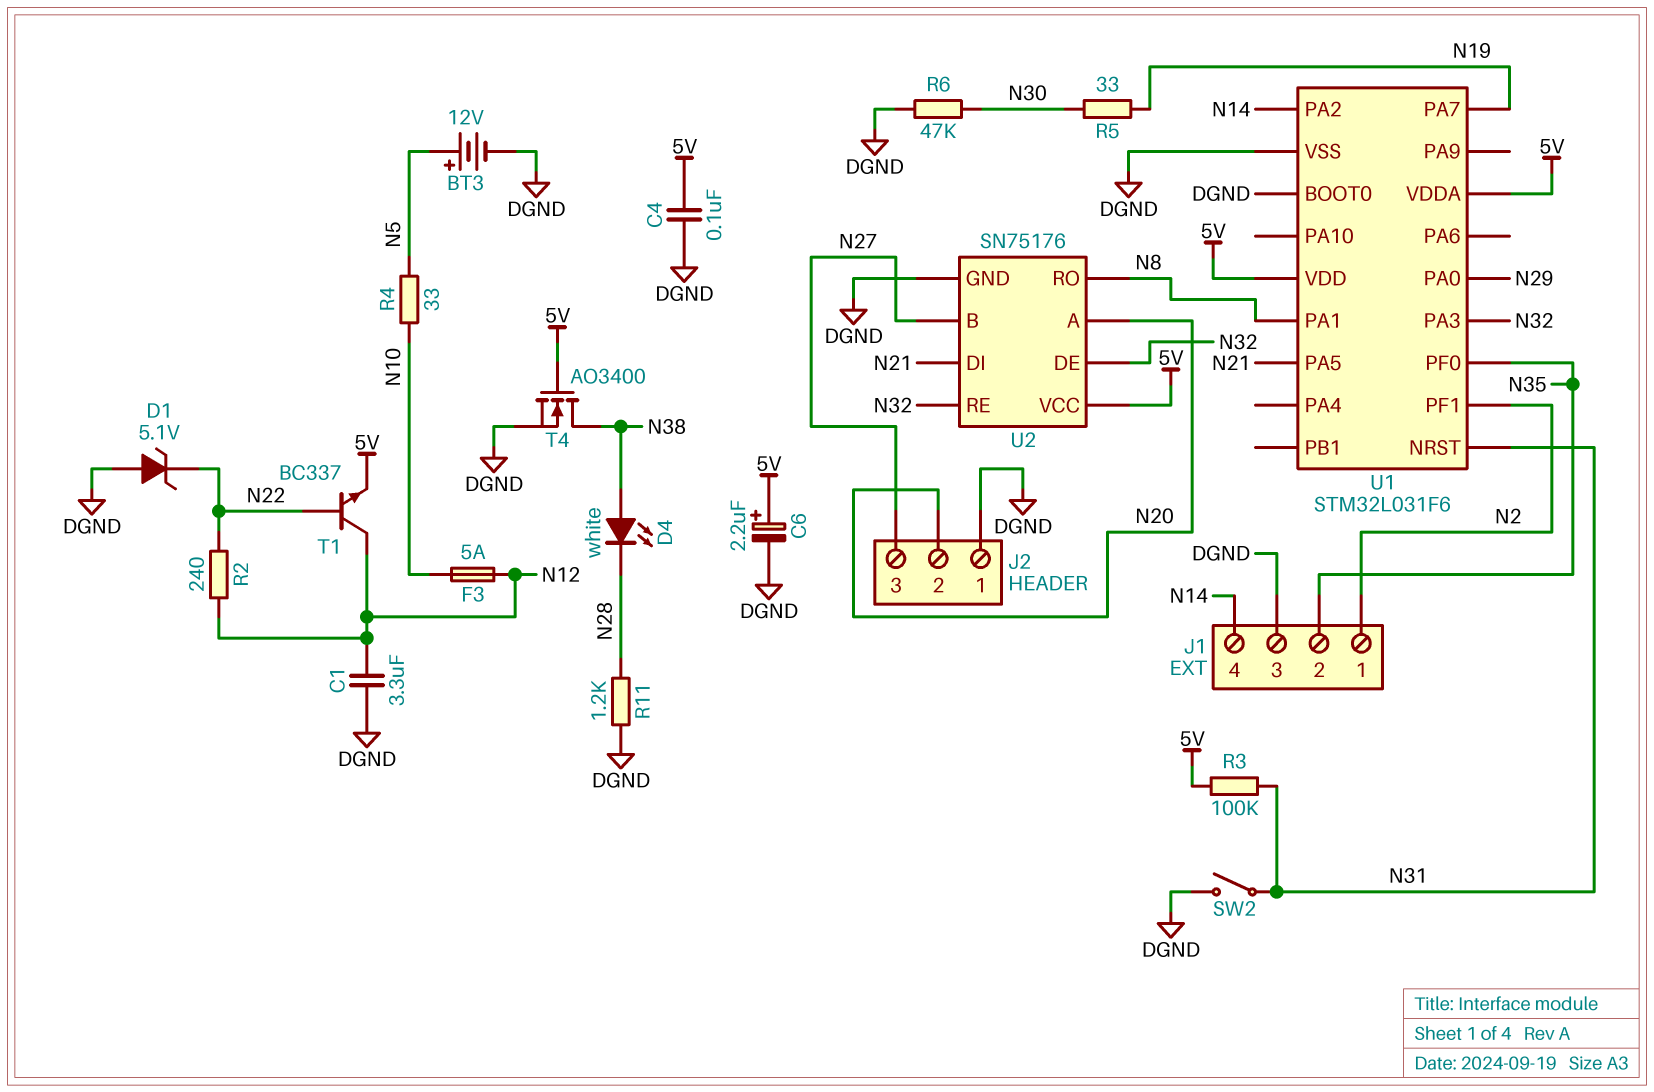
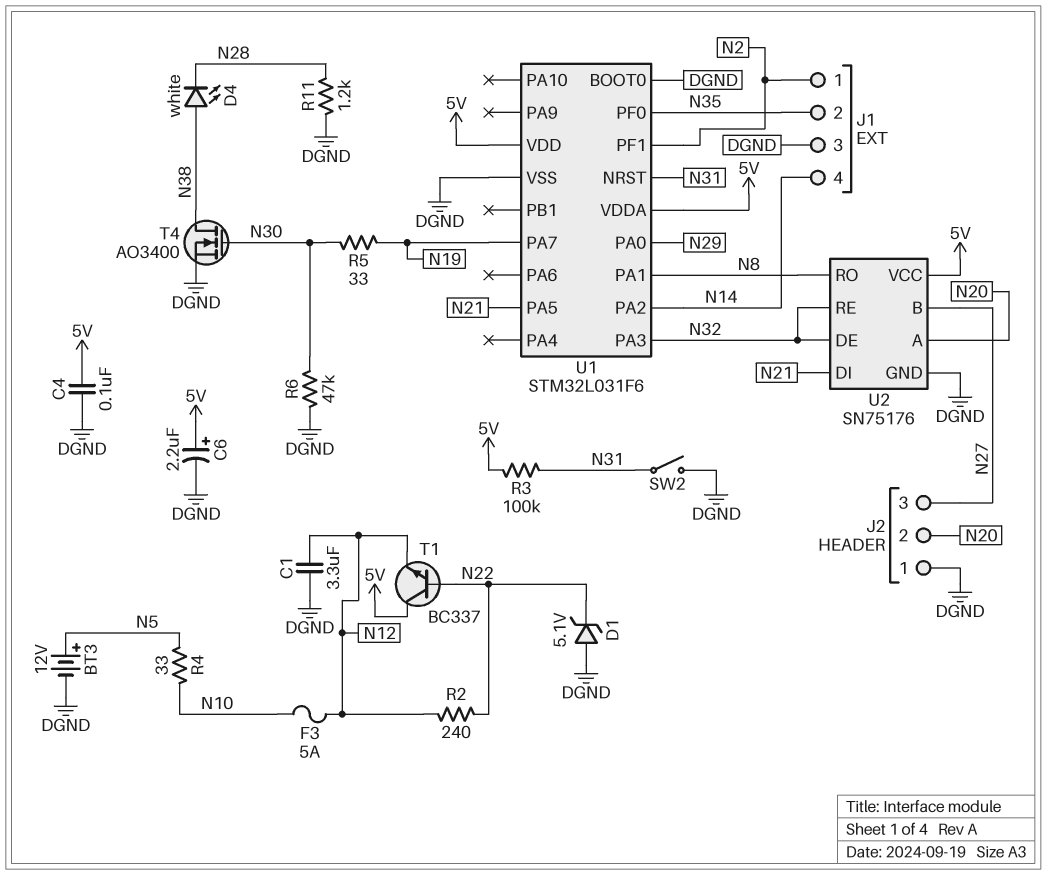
T1: NPN BC337 (B N22, C N12, E 5V) -> NPN BC337 (B N22, C 5V, E N12)
T4: NMOS AO3400 (G 5V, D N38, S DGND) -> NMOS AO3400 (G N30, D N38, S DGND)

